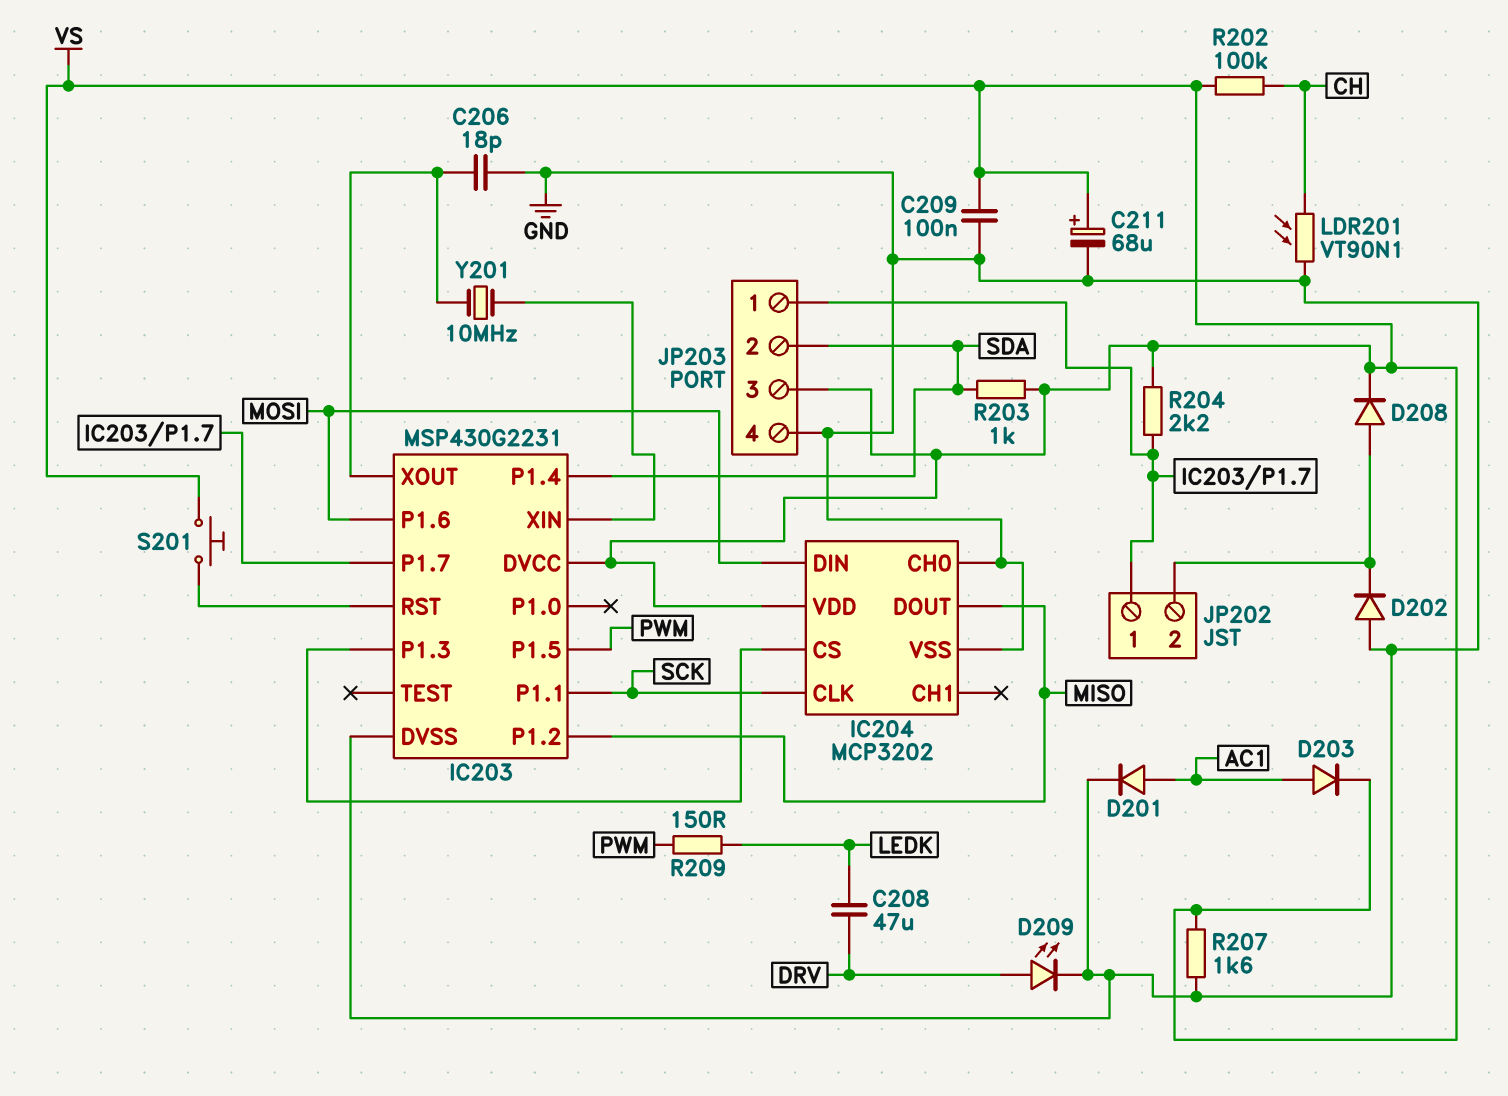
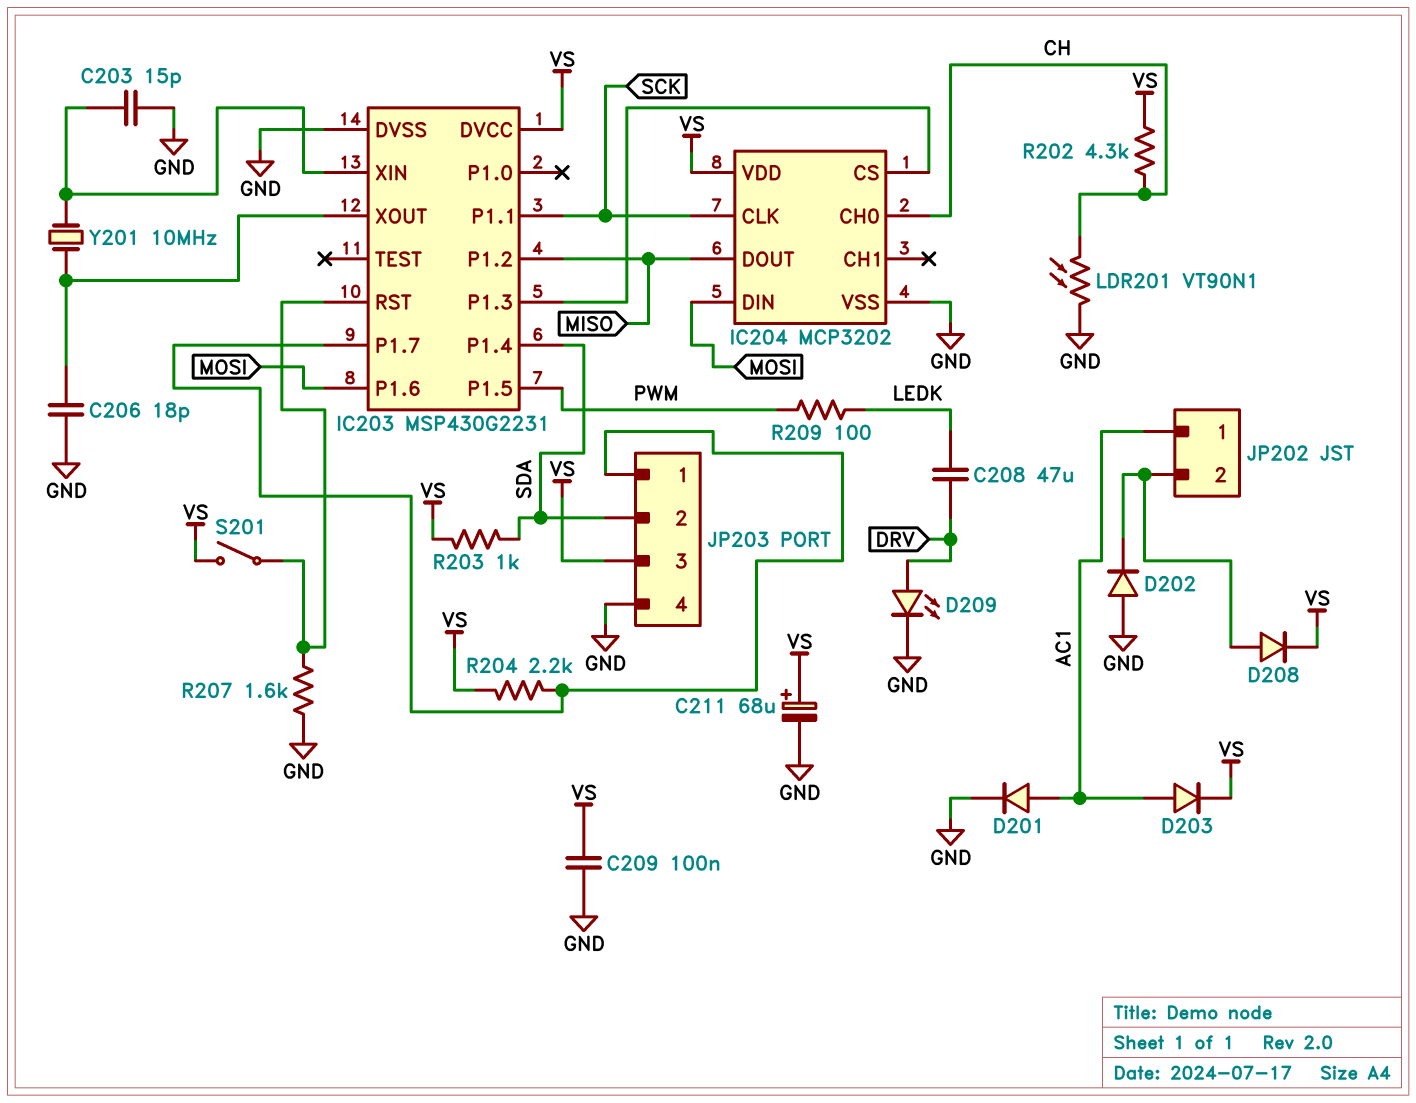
C203: none -> 15pF (GND, IC203/XIN)
IC204 pin CH0: GND -> CH
JP202 pin 1: IC203/P1.7 -> AC1
R202: 100k (CH, VS) -> 4.3k (CH, VS)
R207: 1.6k (GND, VS) -> 1.6k (GND, IC203/RST)
R209: 150 (LEDK, PWM) -> 100 (LEDK, PWM)
S201: button (IC203/RST, VS) -> switch (IC203/RST, VS)

